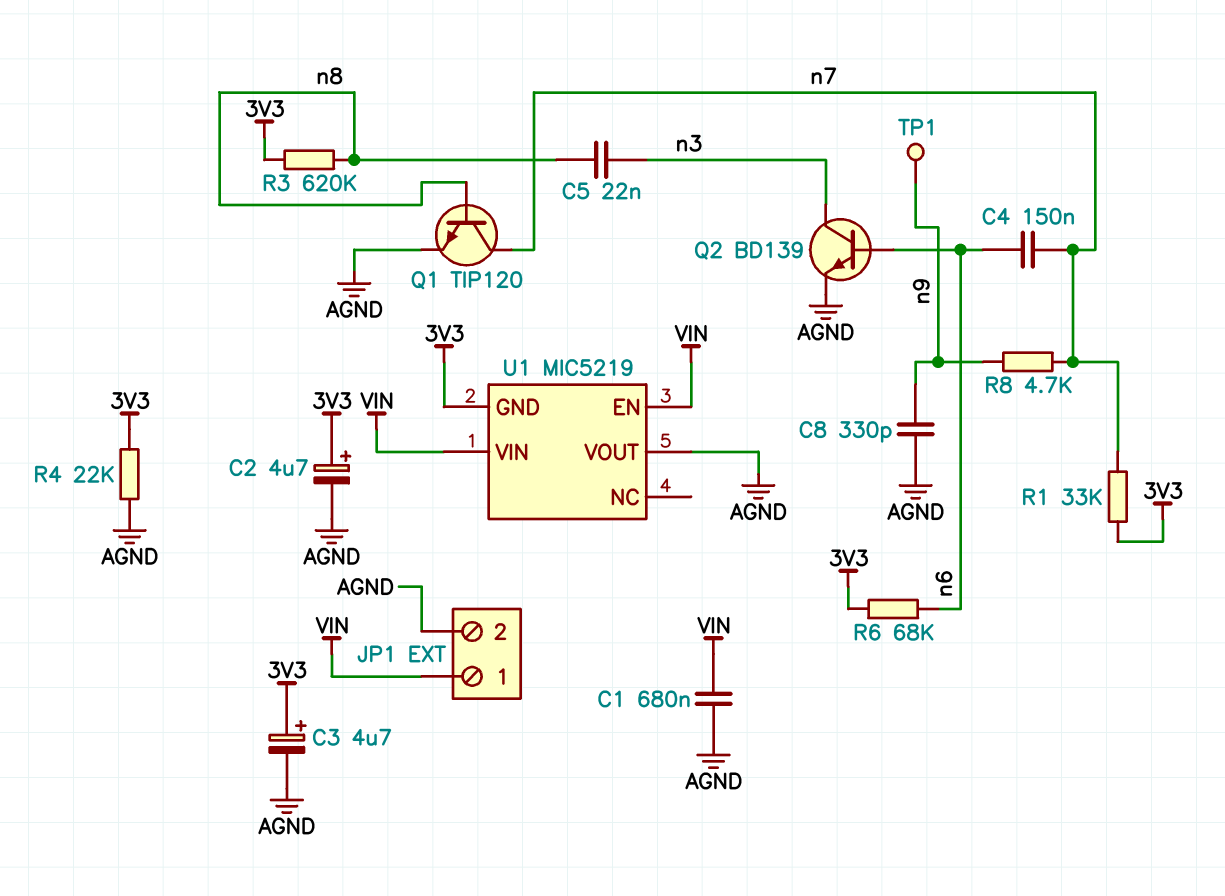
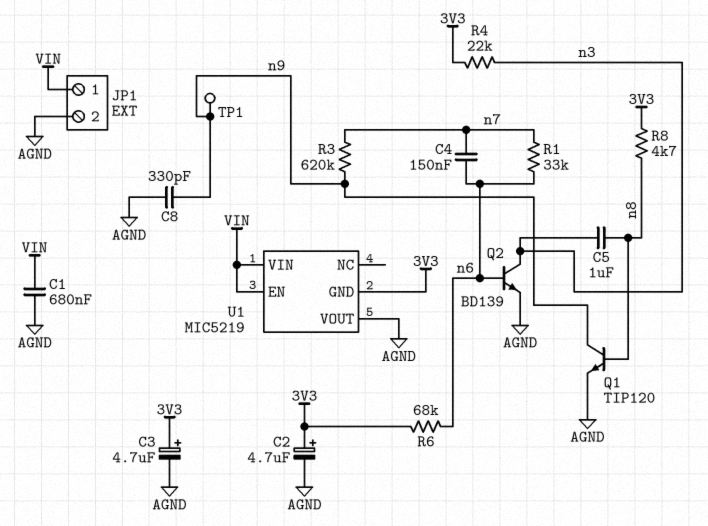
C5: 22nF (n3, n8) -> 1uF (n3, n8)
Q1: NPN TIP120 (B n8, C n7, E AGND) -> NPN TIP120 (B n8, C n9, E AGND)
R1: 33k (3V3, n7) -> 33k (n6, n7)
R3: 620k (3V3, n8) -> 620k (n7, n9)
R4: 22k (3V3, AGND) -> 22k (3V3, n3)
R8: 4.7k (n7, n9) -> 4.7k (3V3, n8)

